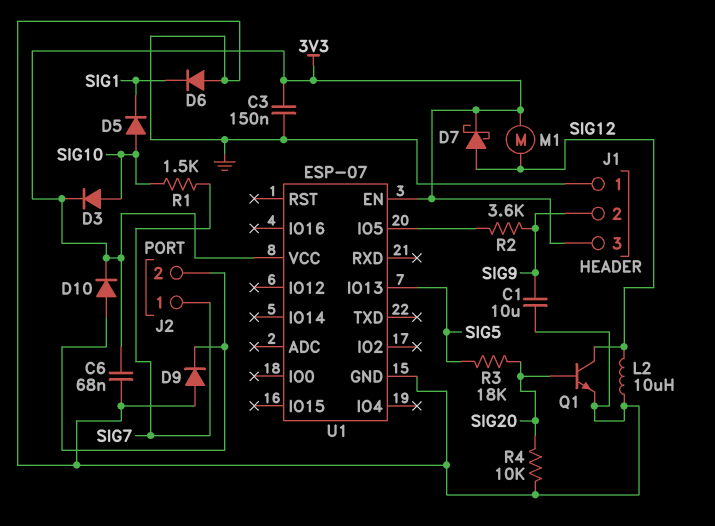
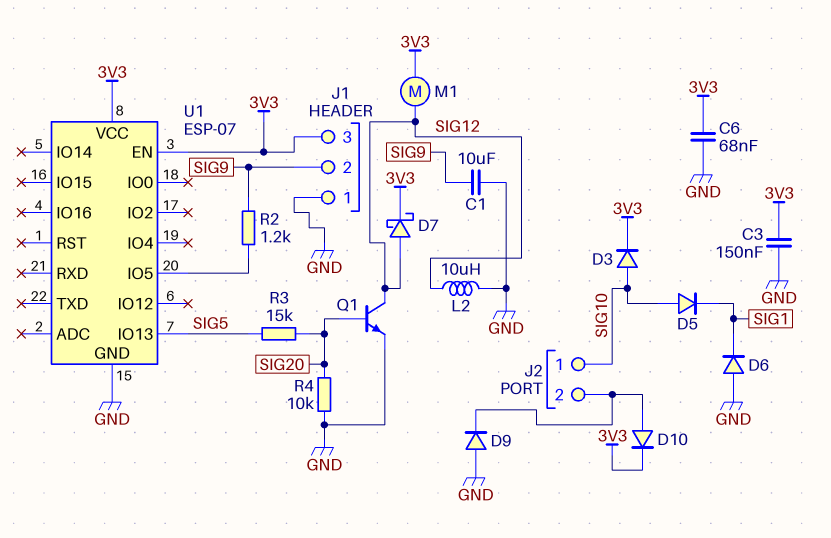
J2 pin 1: SIG7 -> SIG10
R1: 1.5k (SIG7, SIG10) -> none
R2: 3.6k (SIG9, U1/IO5) -> 1.2k (SIG9, U1/IO5)
R3: 18k (SIG5, SIG20) -> 15k (SIG5, SIG20)

